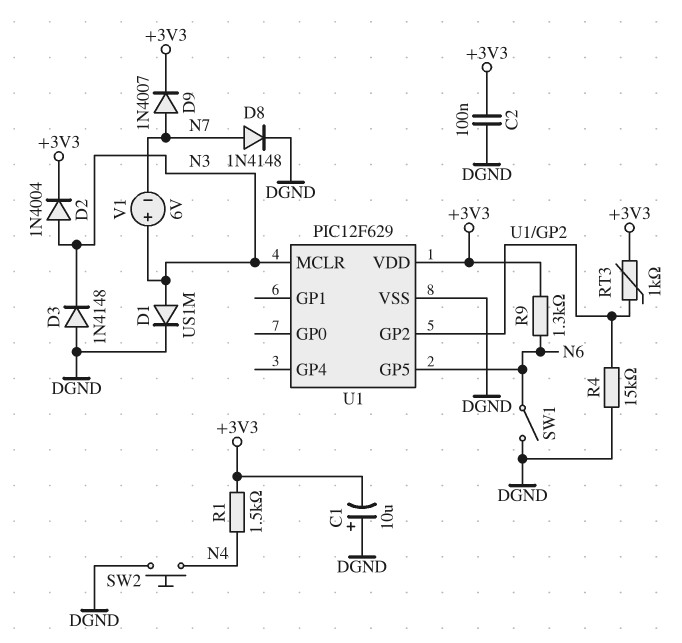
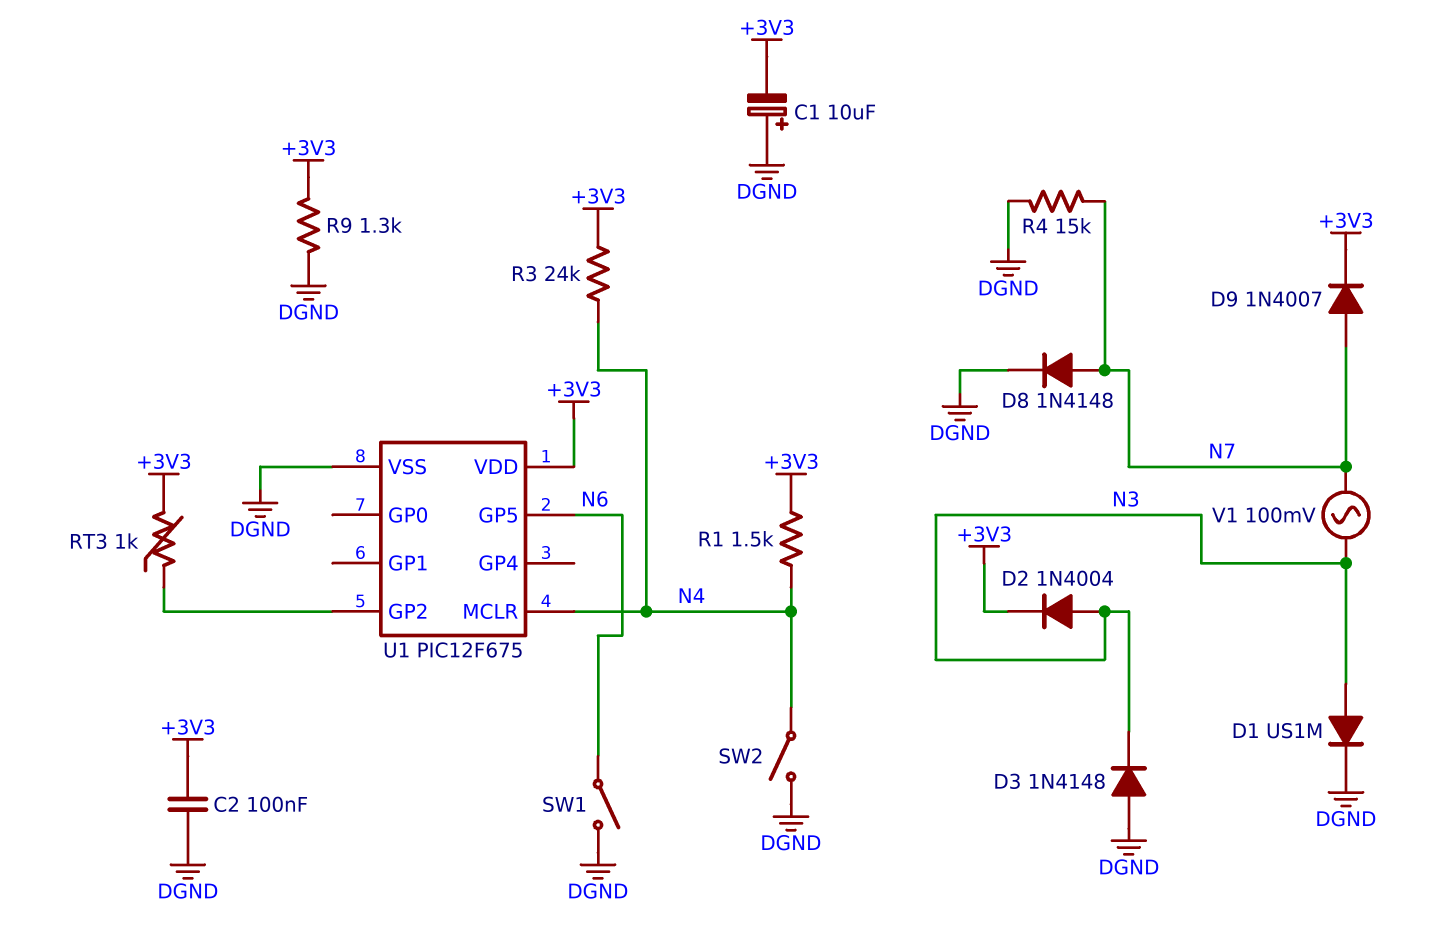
R3: none -> 24k (+3V3, N4)
R4: 15k (DGND, U1/GP2) -> 15k (DGND, N7)
R9: 1.3k (+3V3, N6) -> 1.3k (+3V3, DGND)
SW2: button (DGND, N4) -> switch (DGND, N4)
U1: PIC12F629 -> PIC12F675
U1 pin MCLR: N3 -> N4
V1: 6V (plus N3, minus N7) -> AC 100mV (N3, N7)

